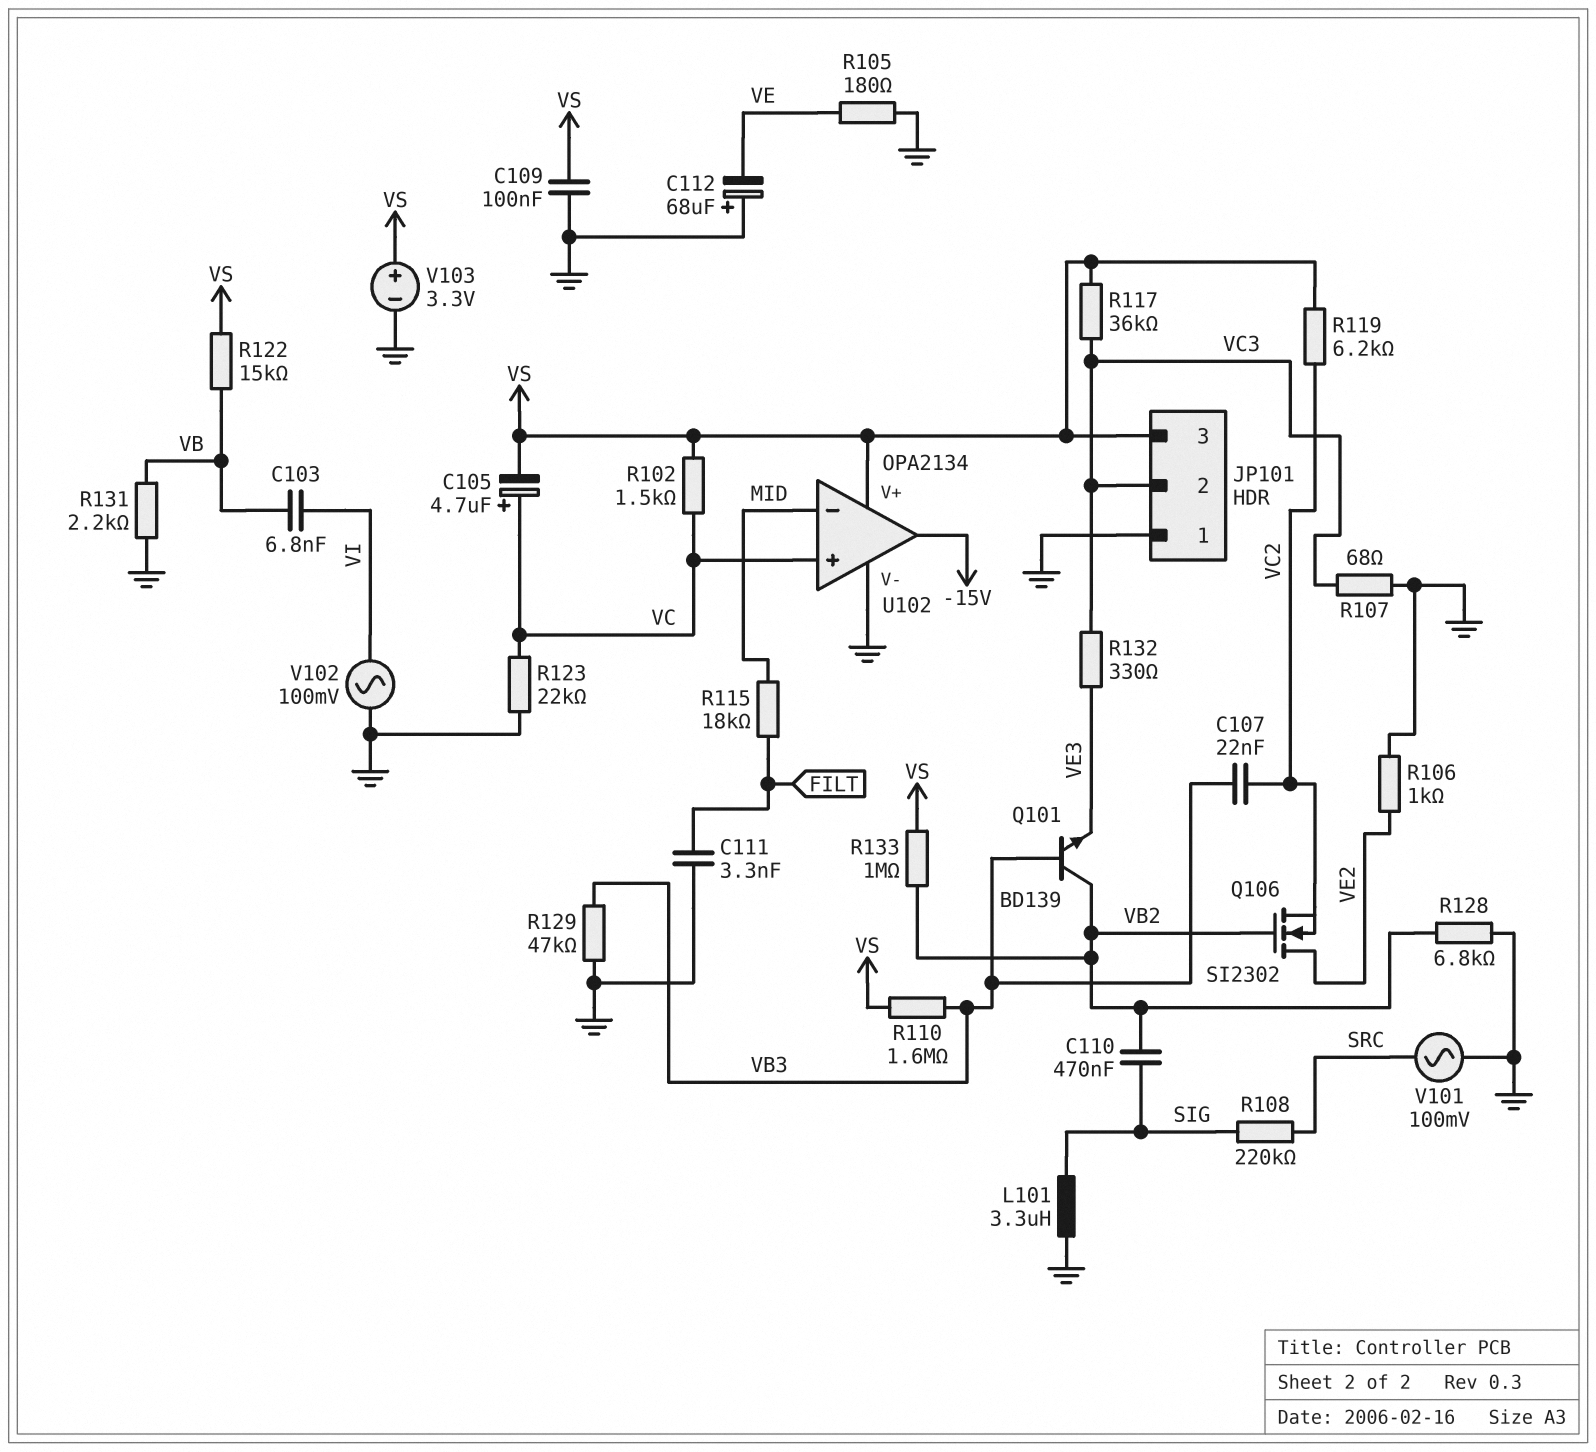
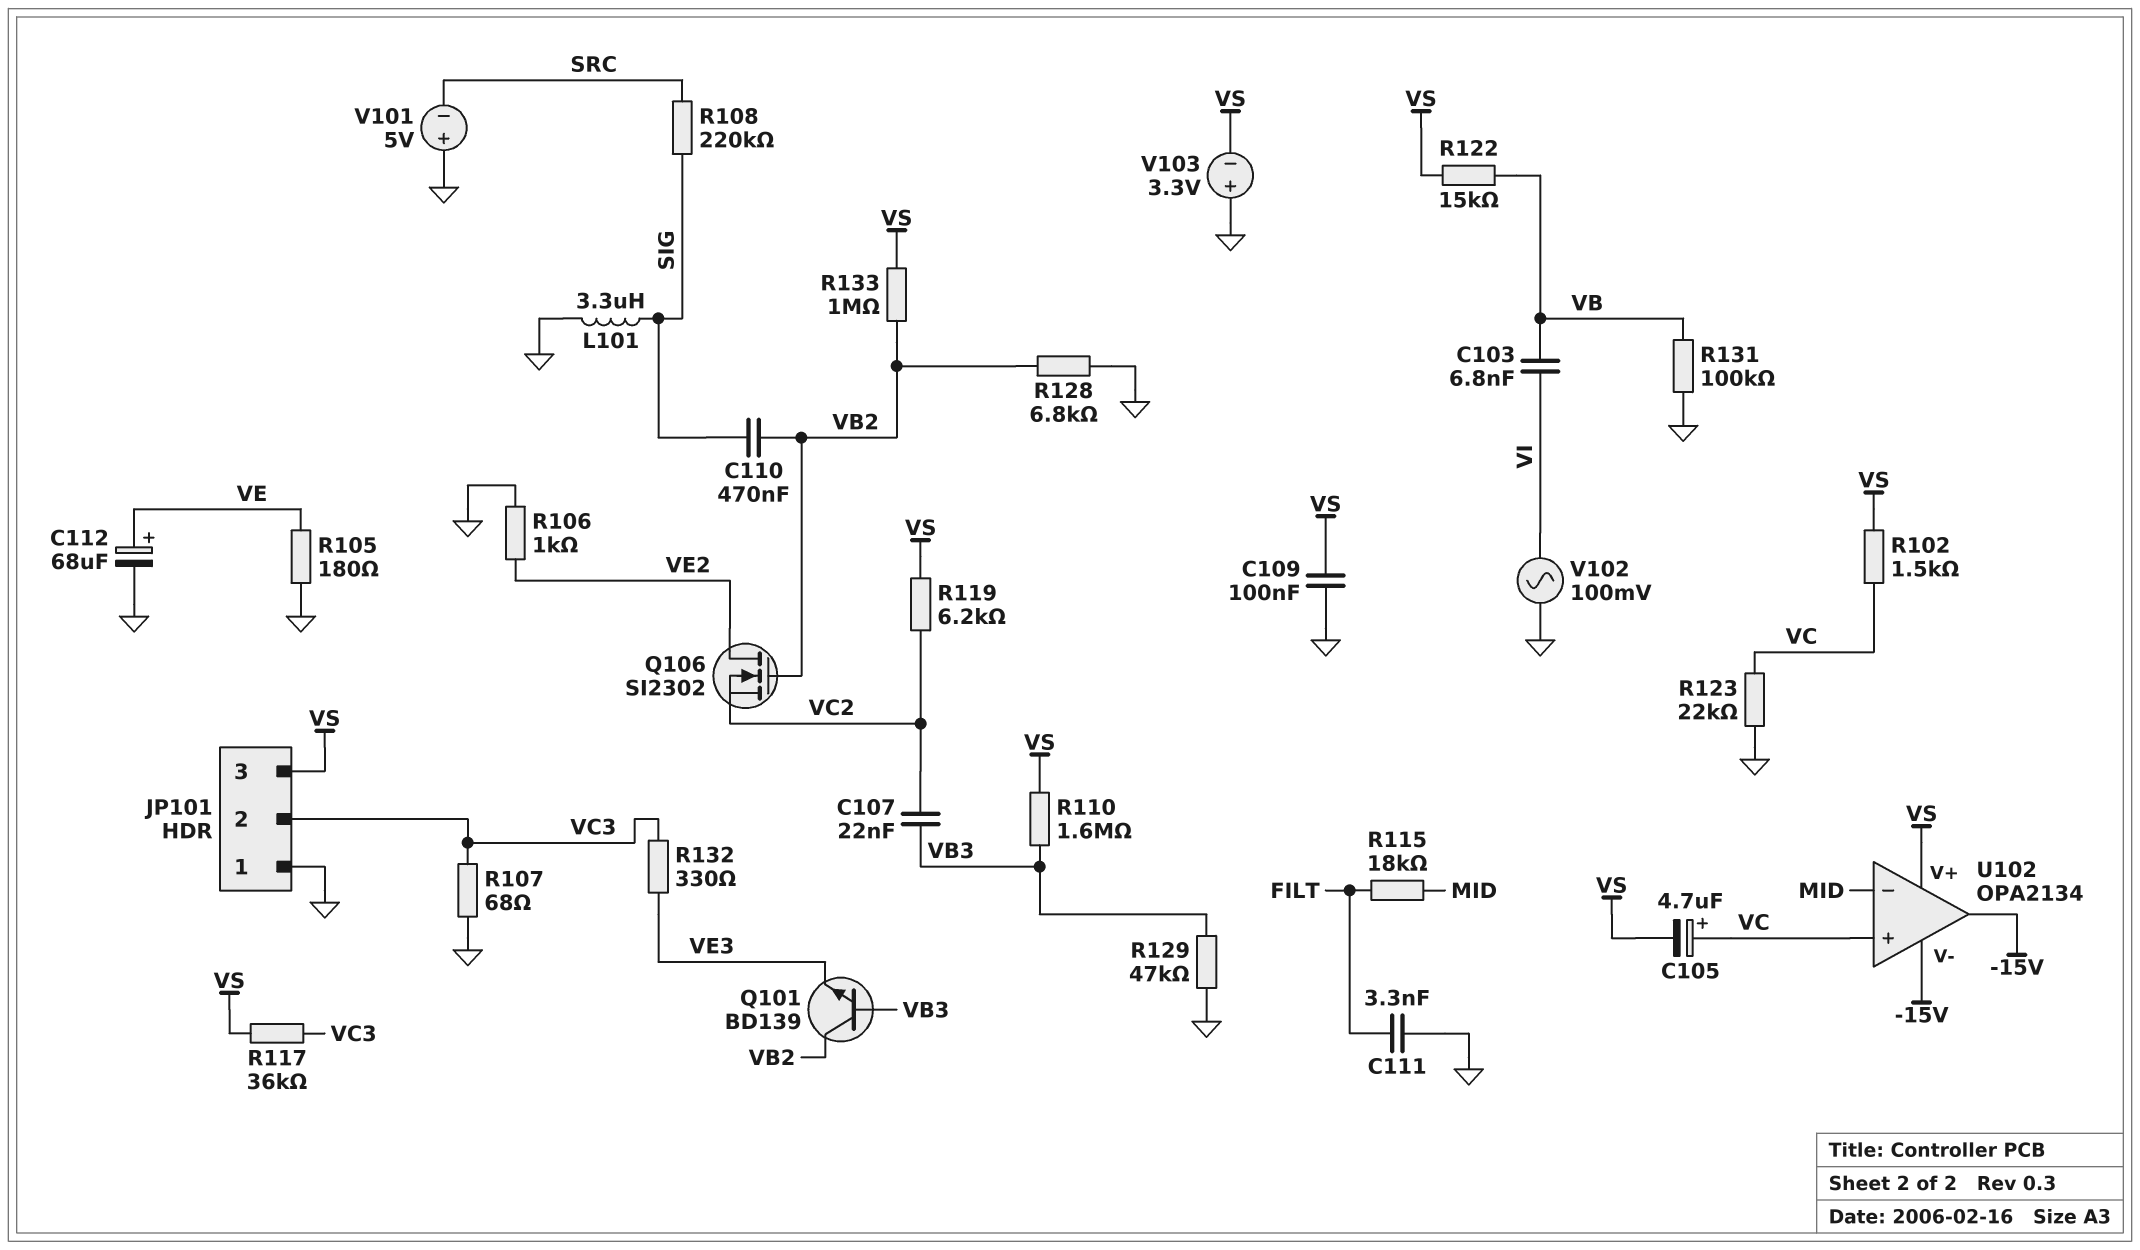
C112: 68uF (plus GND, minus VE) -> 68uF (plus VE, minus GND)
R131: 2.2k (GND, VB) -> 100k (GND, VB)
U102 pin V-: GND -> -15V
V101: AC 100mV (GND, SRC) -> 5V (plus GND, minus SRC)
V103: 3.3V (plus VS, minus GND) -> 3.3V (plus GND, minus VS)

